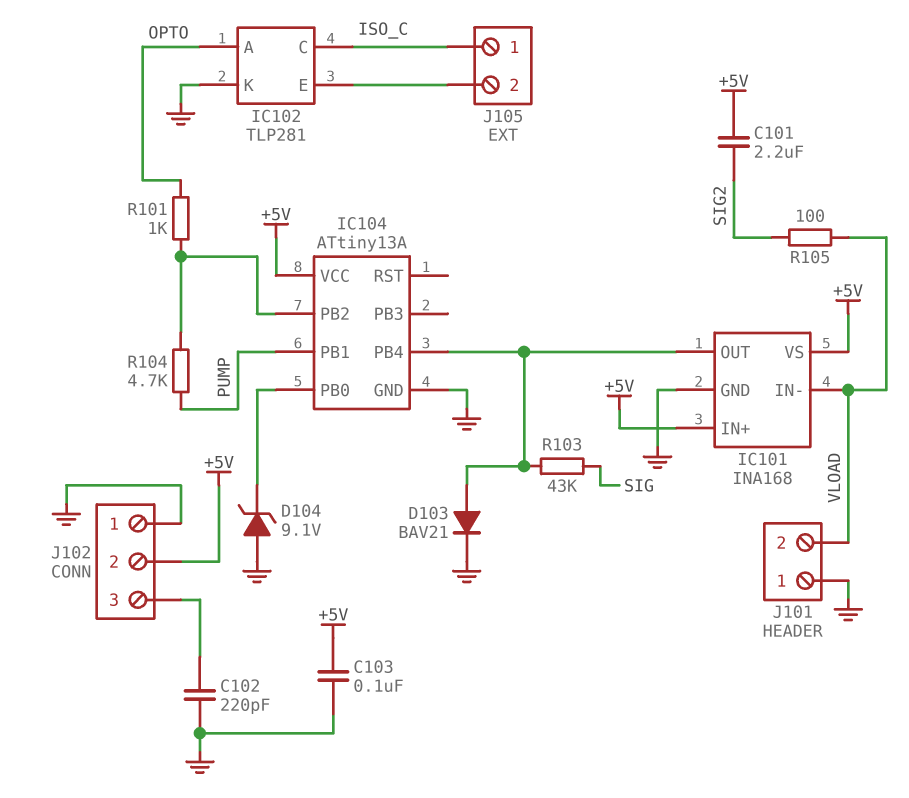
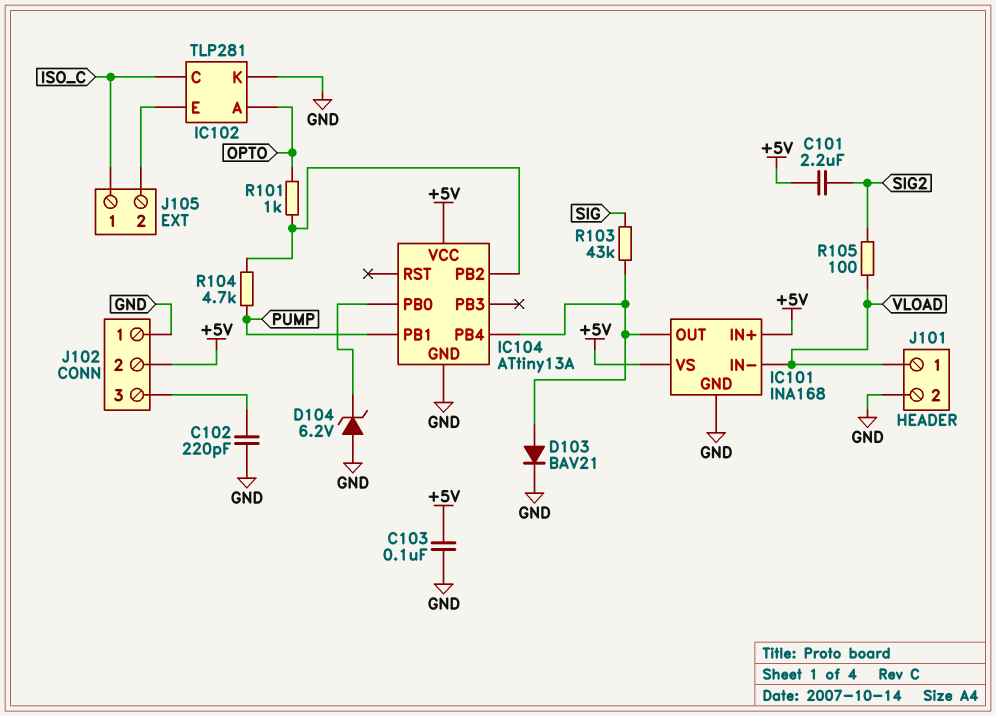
D104: zener 9.1V (A GND, K IC104/PB0) -> zener 6.2V (A GND, K IC104/PB0)
J101 pin 1: GND -> VLOAD
J101 pin 2: VLOAD -> GND

